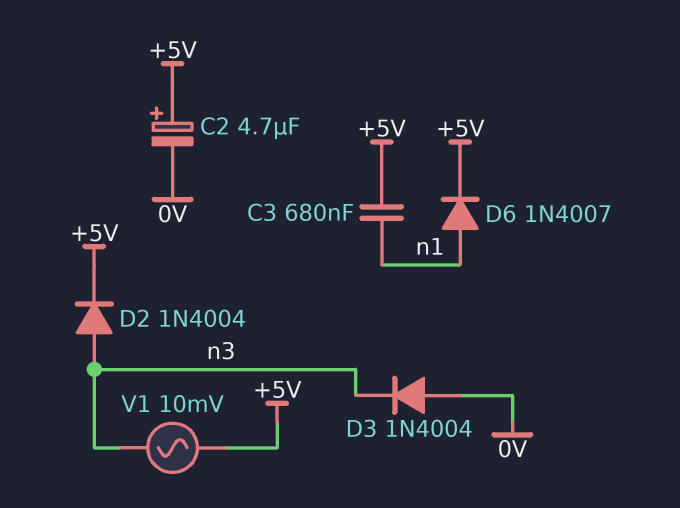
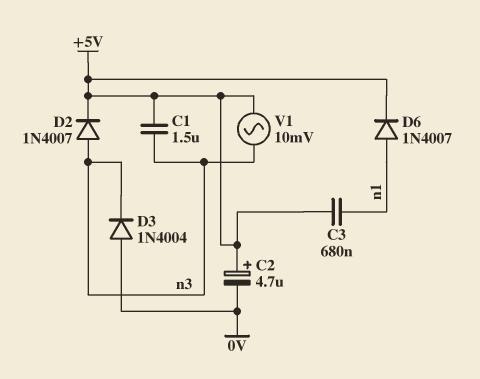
C1: none -> 1.5uF (+5V, n3)
D2: diode 1N4004 (A n3, K +5V) -> diode 1N4007 (A n3, K +5V)

